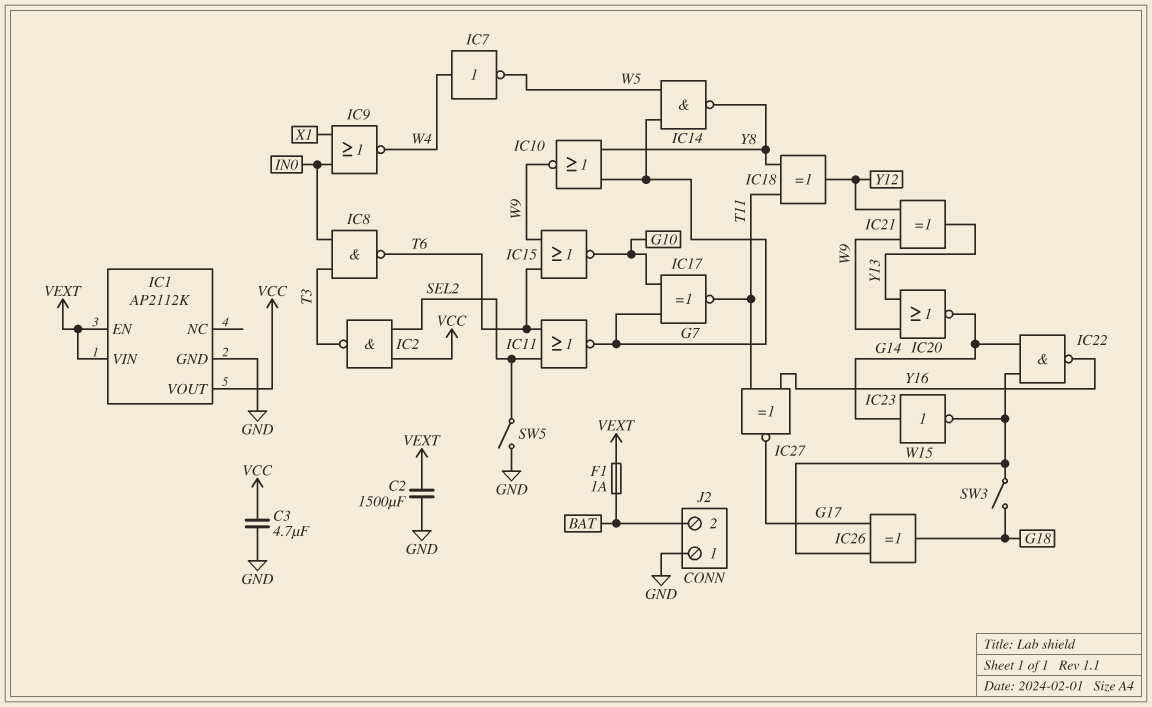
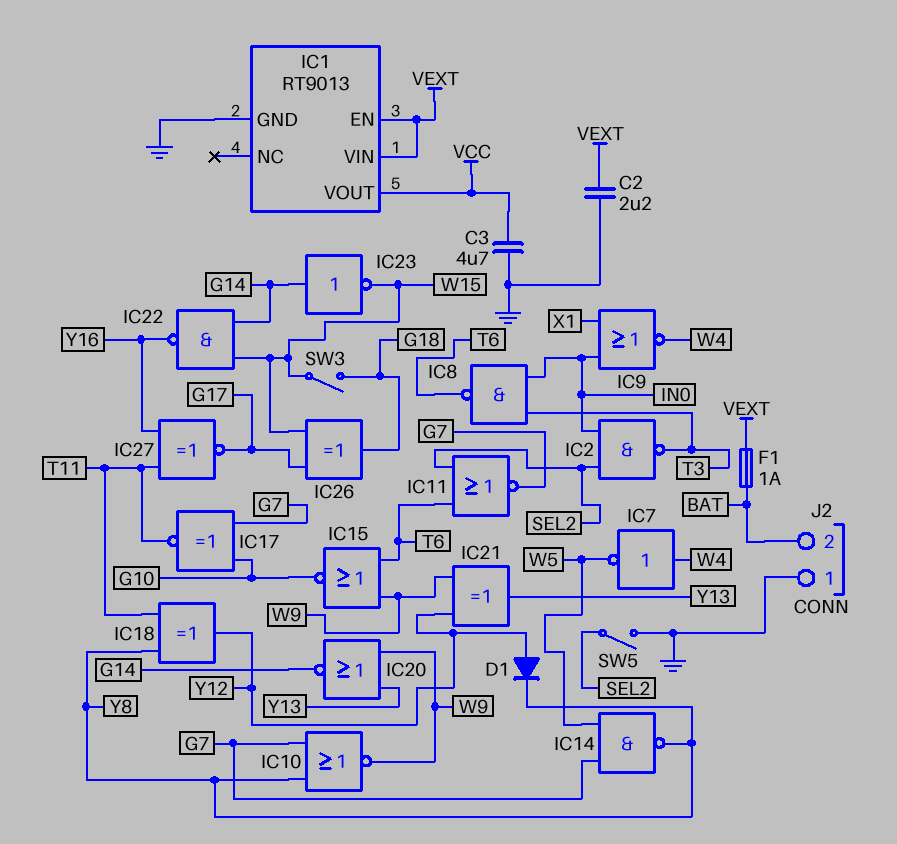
C2: 1500uF (GND, VEXT) -> 2.2uF (GND, VEXT)
D1: none -> diode (A Y12, K Y8)
IC1: AP2112K -> RT9013
IC2: NAND (in SEL2, in VCC, out T3) -> NAND (in IN0, in SEL2, out T3)

